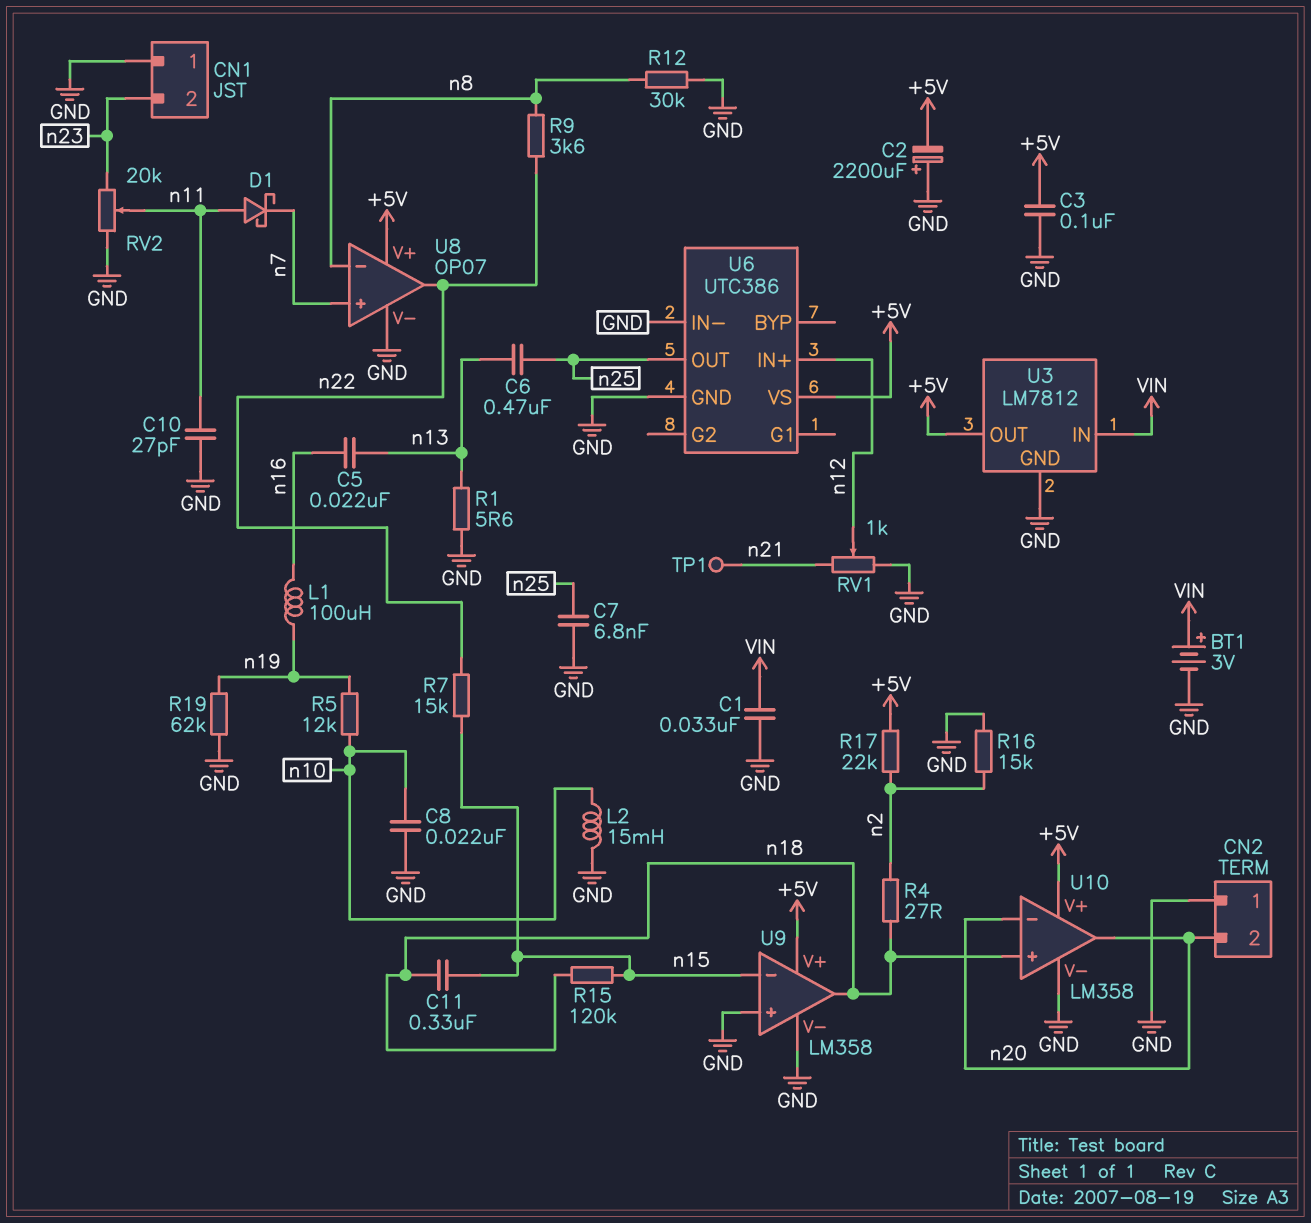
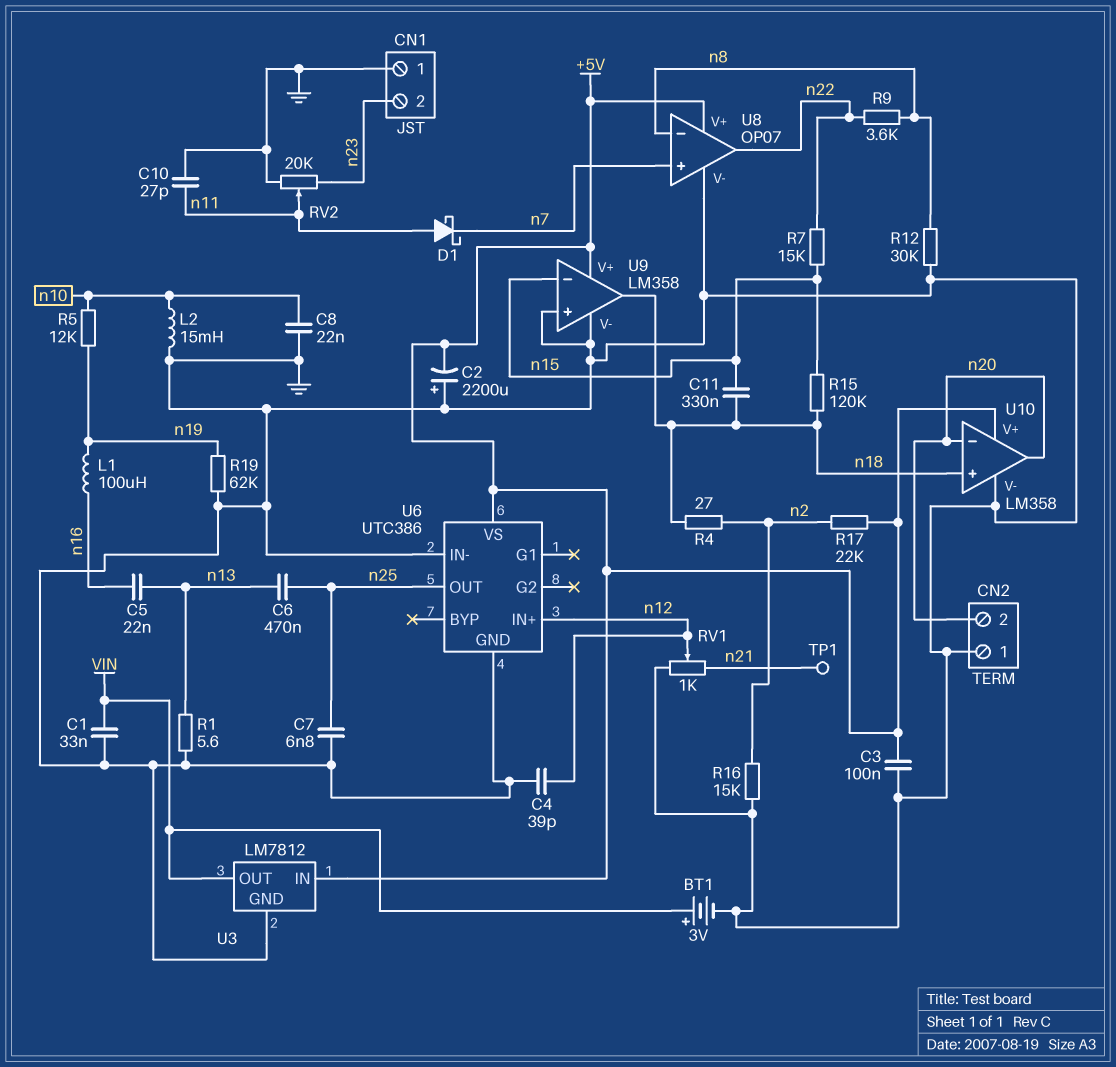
C4: none -> 39pF (GND, n12)
U3 pin IN: VIN -> +5V
U3 pin OUT: +5V -> VIN

